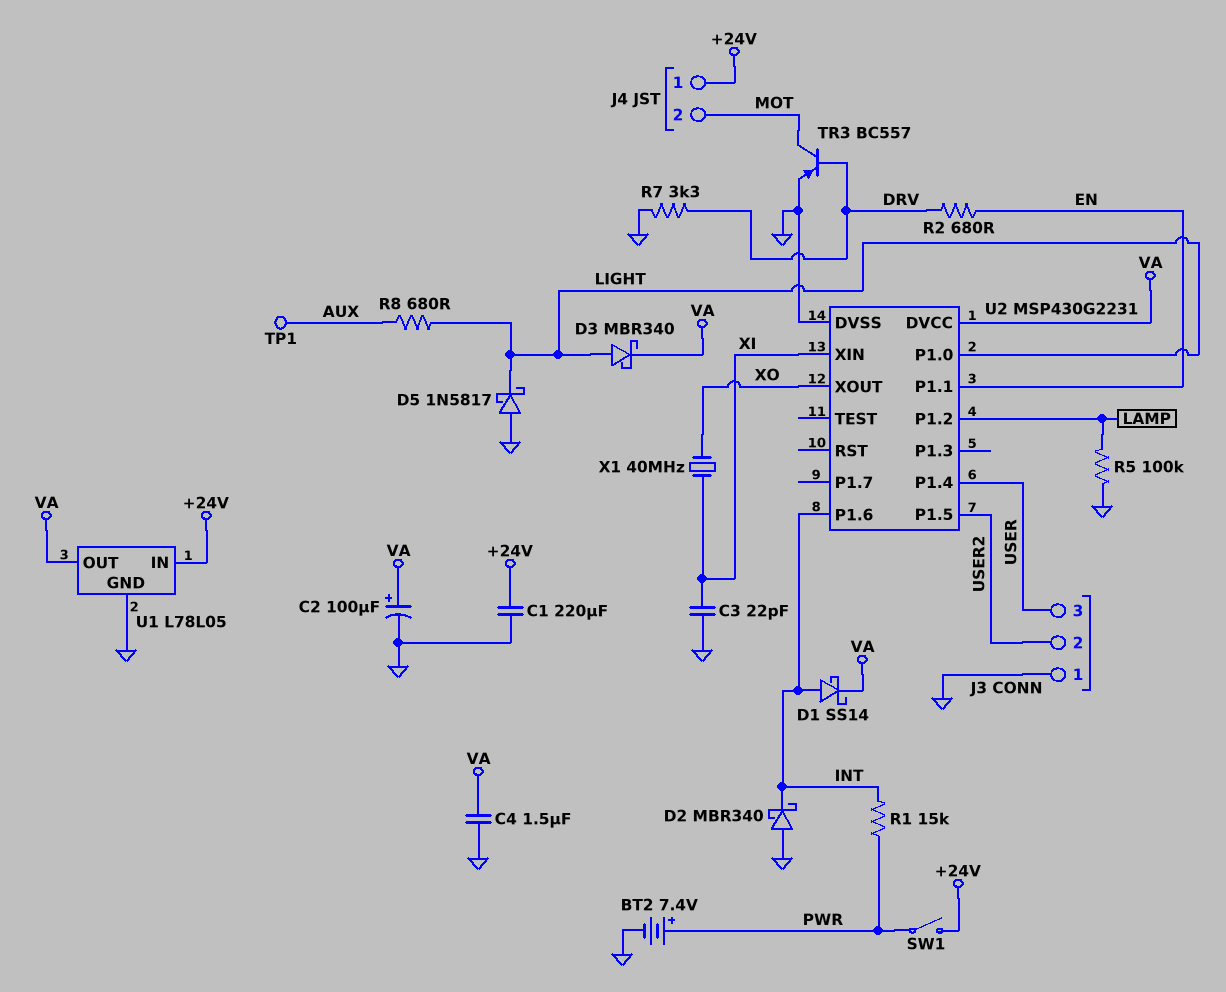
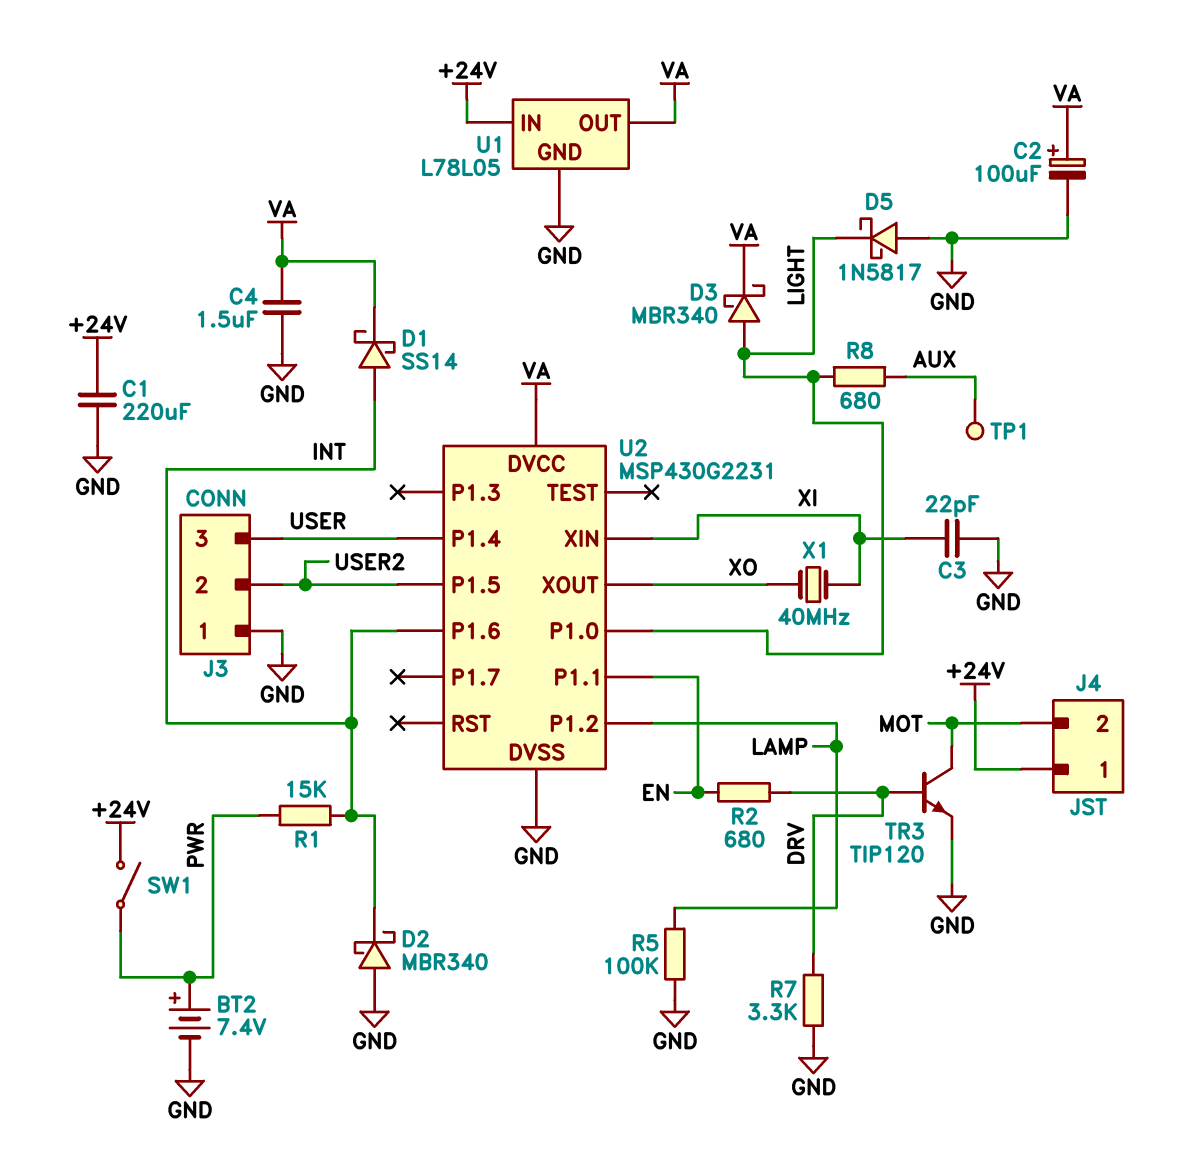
TR3: PNP BC557 (B DRV, C MOT, E GND) -> NPN TIP120 (B DRV, C MOT, E GND)

